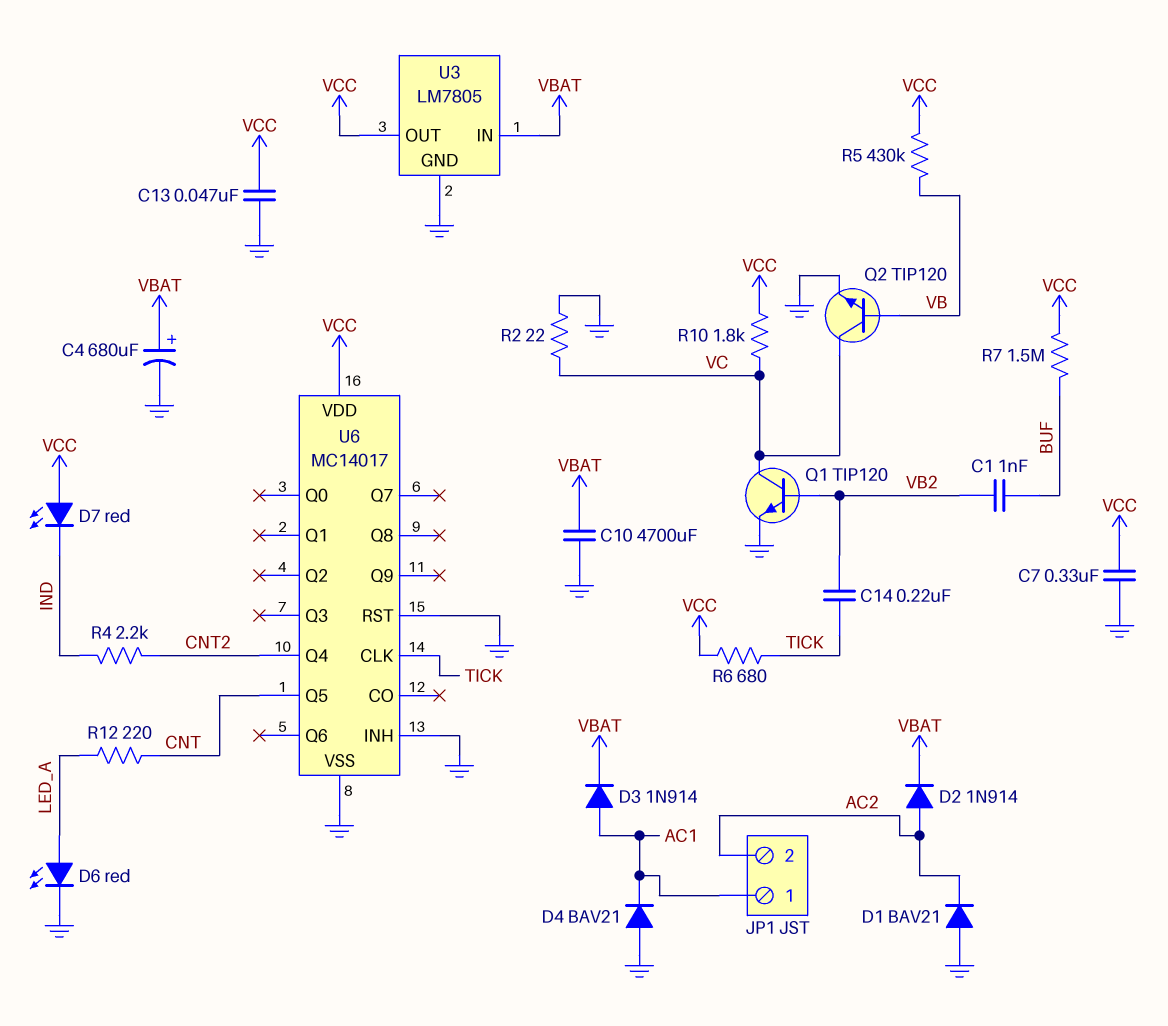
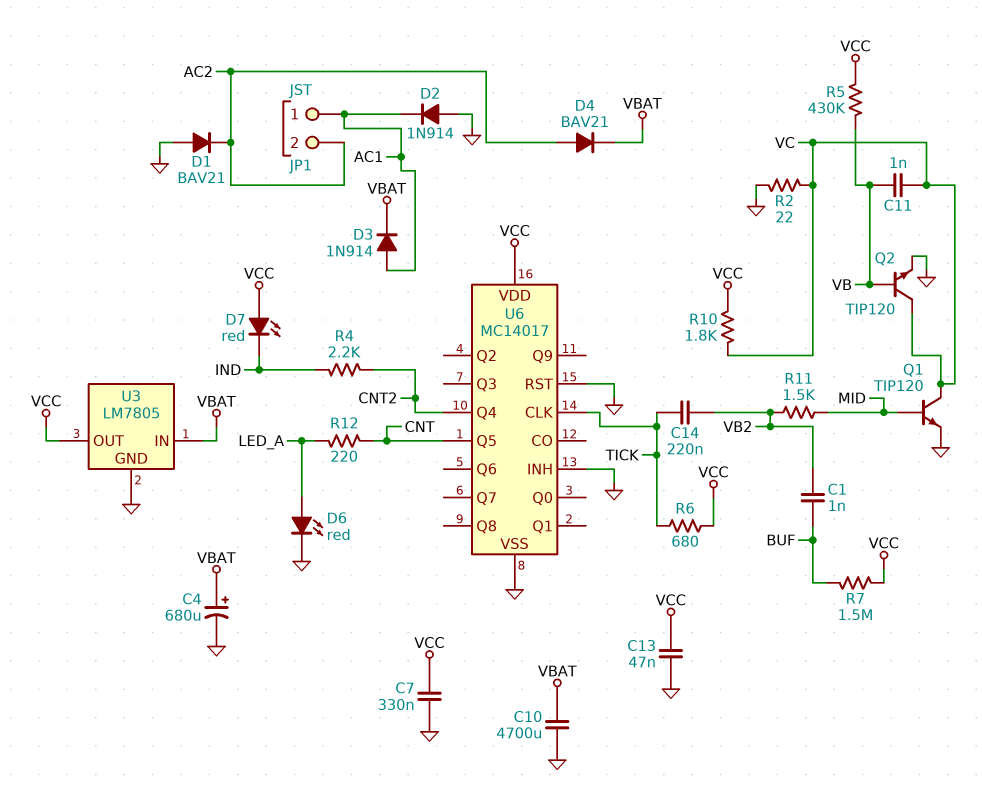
C11: none -> 1nF (VB, VC)
D2: diode 1N914 (A AC2, K VBAT) -> diode 1N914 (A GND, K AC1)
D4: diode BAV21 (A GND, K AC1) -> diode BAV21 (A AC2, K VBAT)
Q1: NPN TIP120 (B VB2, C VC, E GND) -> NPN TIP120 (B MID, C VC, E GND)
R11: none -> 1.5k (MID, VB2)

